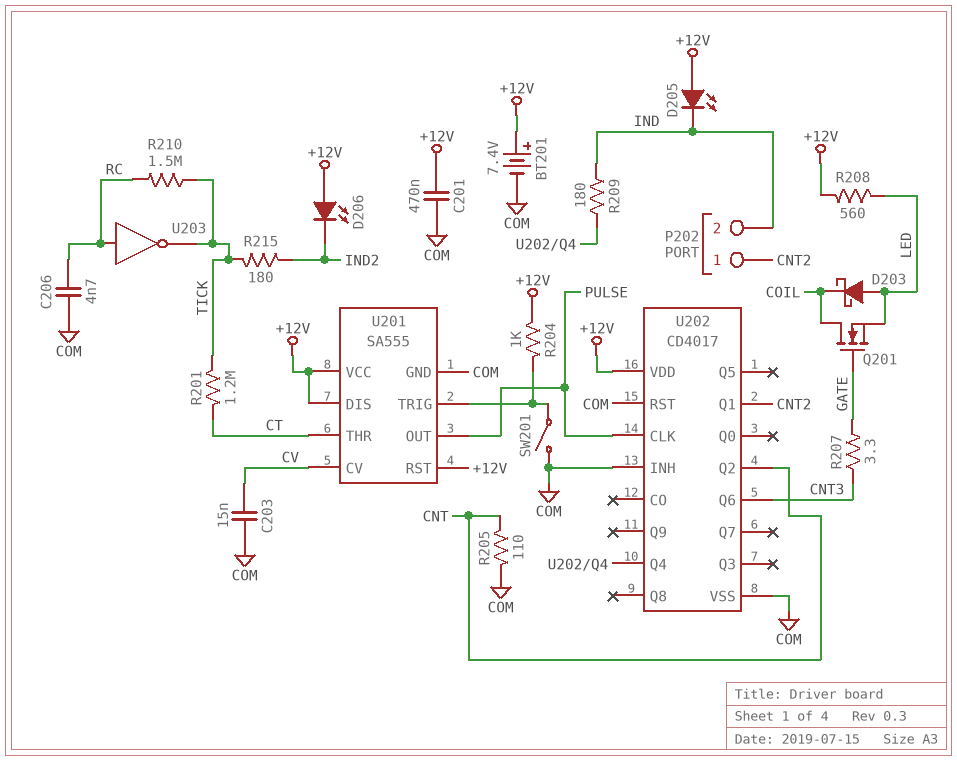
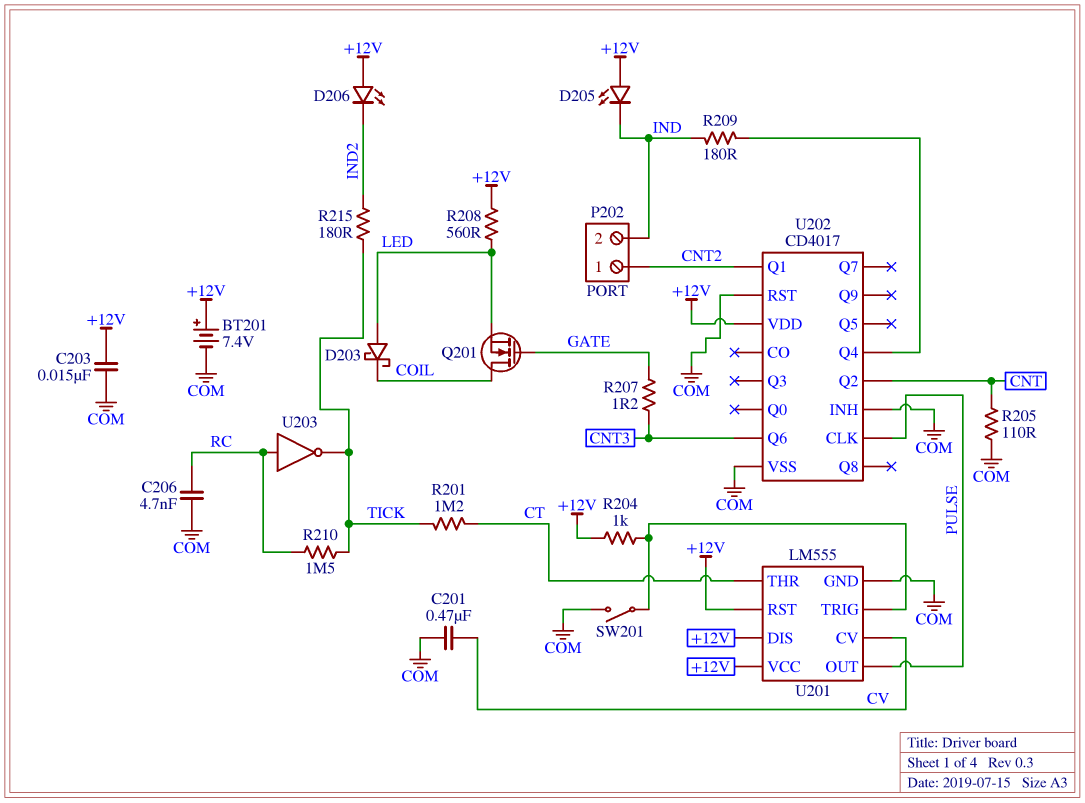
C201: 470nF (+12V, COM) -> 470nF (COM, CV)
C203: 15nF (COM, CV) -> 15nF (+12V, COM)
R207: 3.3 (CNT3, GATE) -> 1.2 (CNT3, GATE)
U201: SA555 -> LM555

